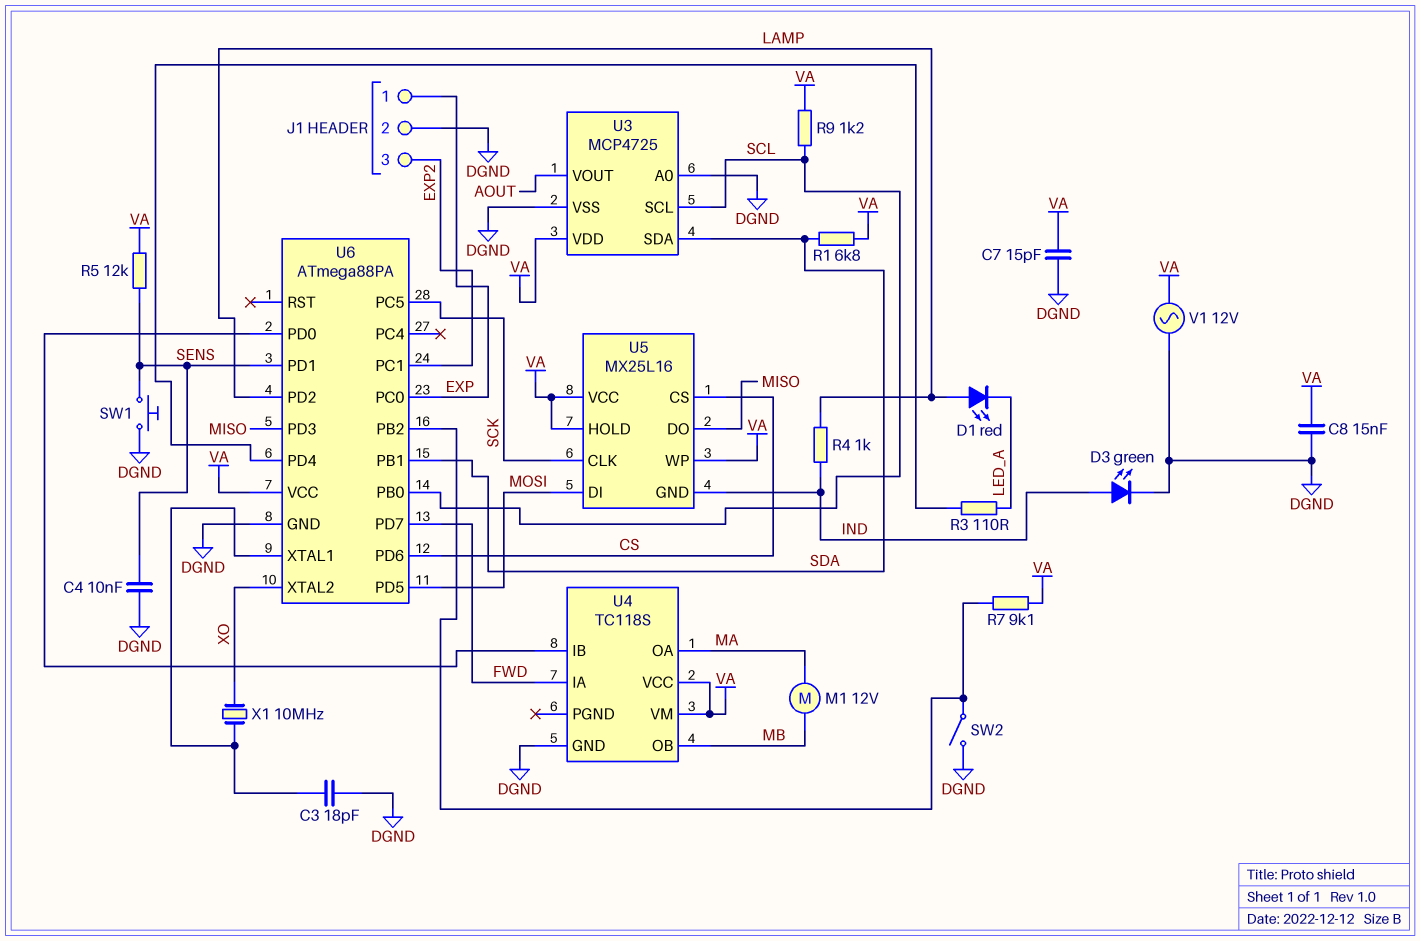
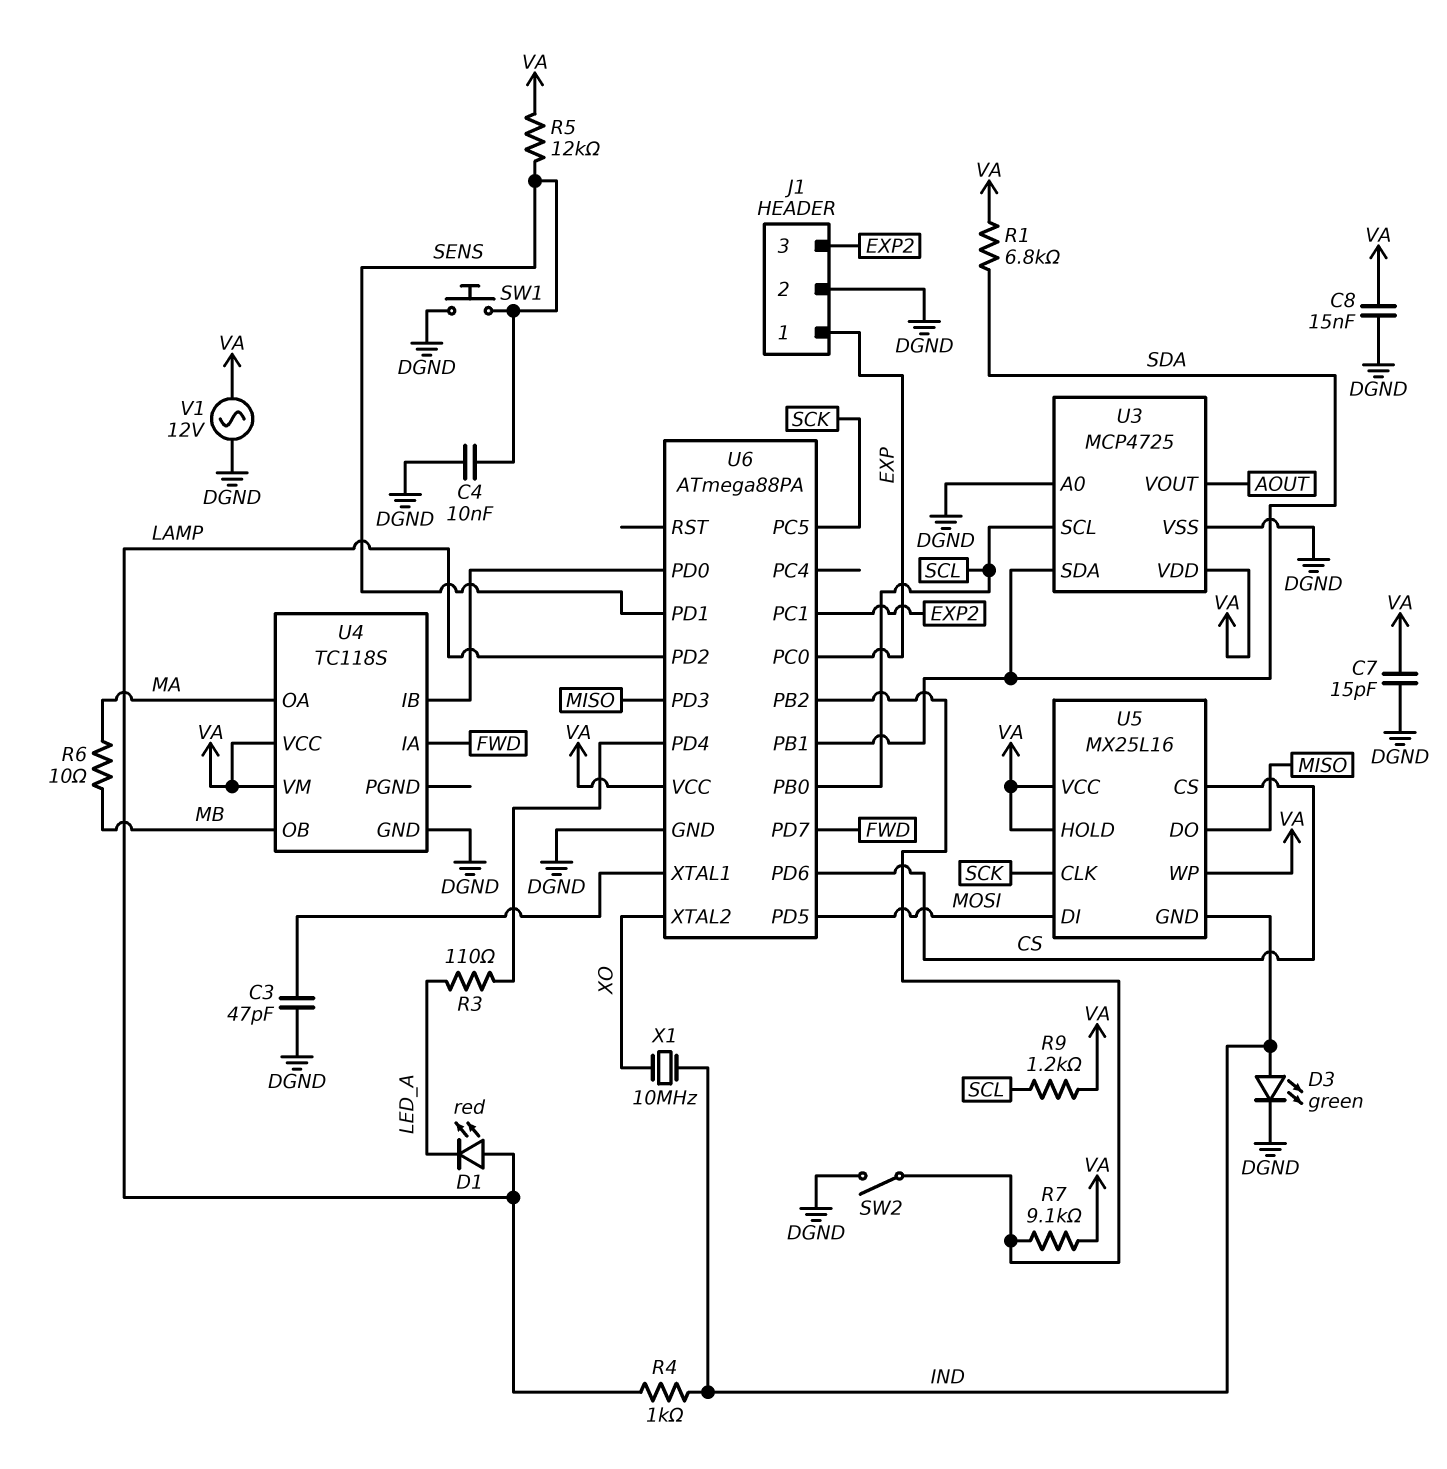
C3: 18pF (DGND, U6/XTAL1) -> 47pF (DGND, U6/XTAL1)
M1: motor 12V (MA, MB) -> none
R6: none -> 10 (MA, MB)
X1: 10MHz (U6/XTAL1, XO) -> 10MHz (IND, XO)

